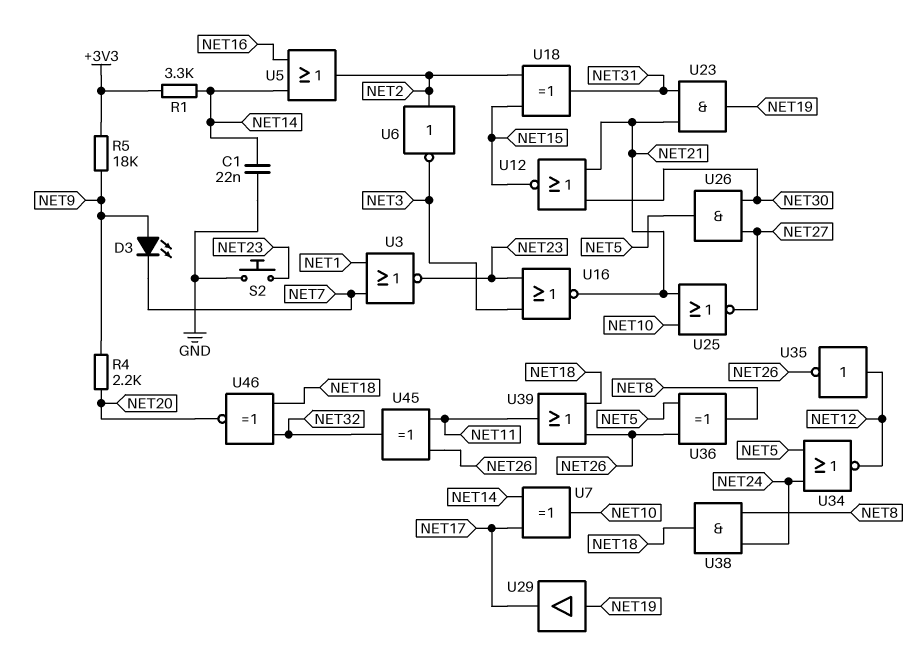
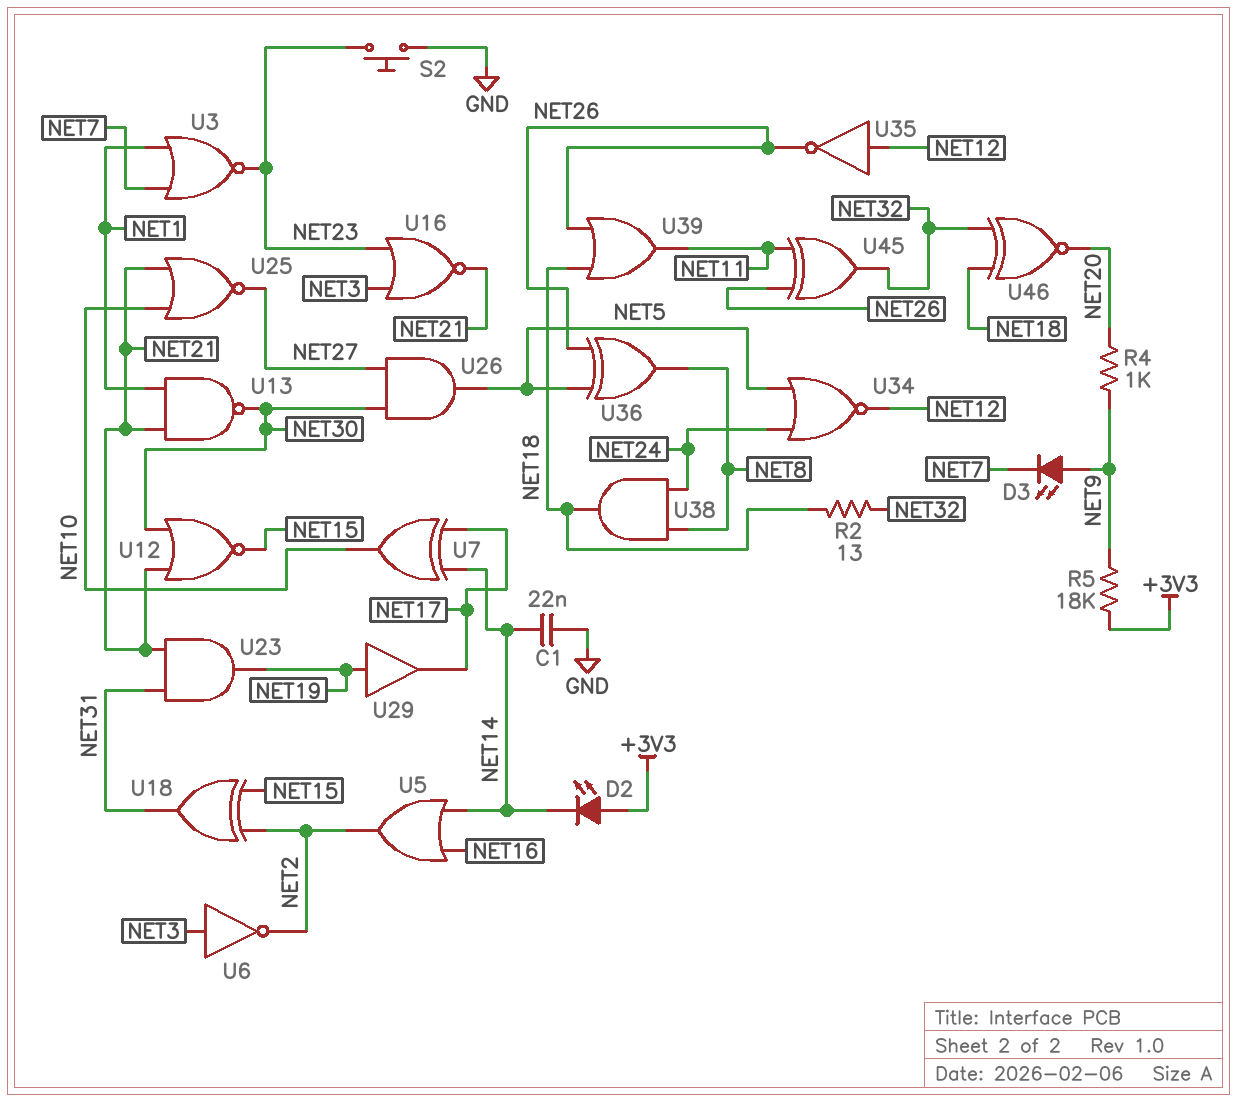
D2: none -> LED (A +3V3, K NET14)
R1: 3.3k (+3V3, NET14) -> none
R2: none -> 13 (NET18, NET32)
R4: 2.2k (NET9, NET20) -> 1k (NET9, NET20)
U6: NOT (in NET2, out NET3) -> NOT (in NET3, out NET2)
U13: none -> NAND (in NET1, in NET21, out NET30)

